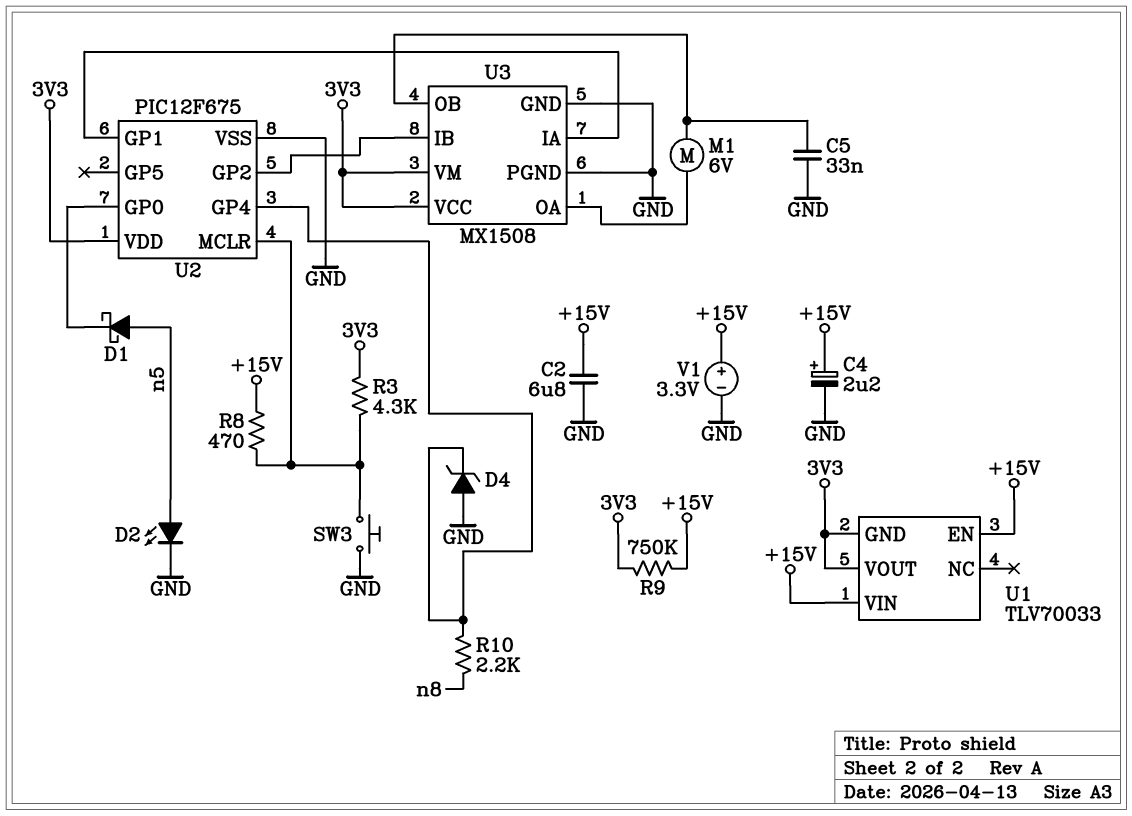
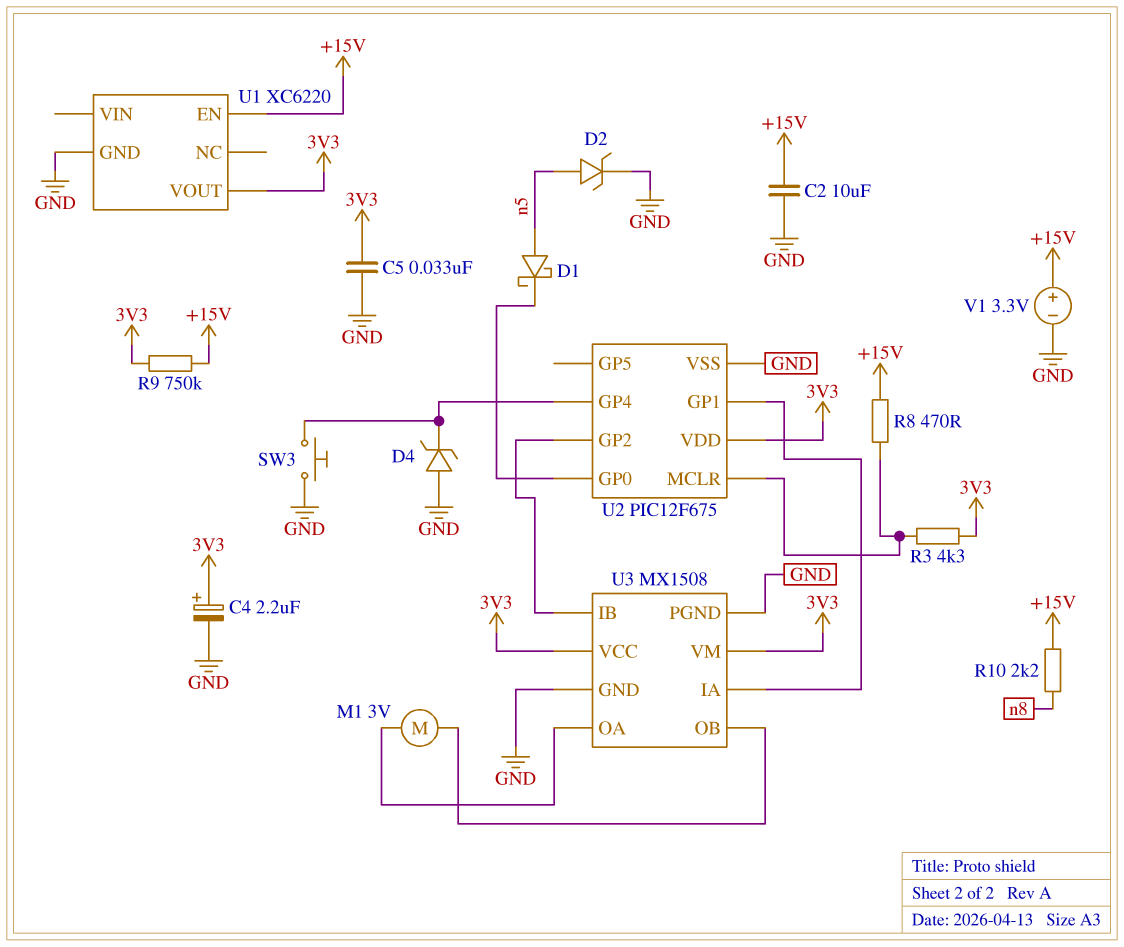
C2: 6.8uF (+15V, GND) -> 10uF (+15V, GND)
C4: 2.2uF (plus +15V, minus GND) -> 2.2uF (plus 3V3, minus GND)
C5: 33nF (GND, U3/OB) -> 33nF (3V3, GND)
D2: LED (A n5, K GND) -> zener (A n5, K GND)
M1: motor 6V (U3/OA, U3/OB) -> motor 3V (U3/OA, U3/OB)
R10: 2.2k (U2/GP4, n8) -> 2.2k (+15V, n8)
SW3: button (GND, U2/MCLR) -> button (GND, U2/GP4)
U1: TLV70033 -> XC6220
U1 pin GND: 3V3 -> GND
U1 pin VIN: +15V -> none

